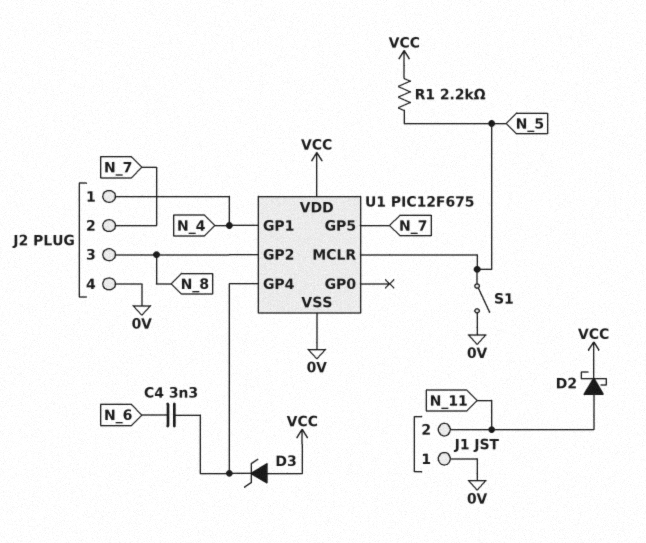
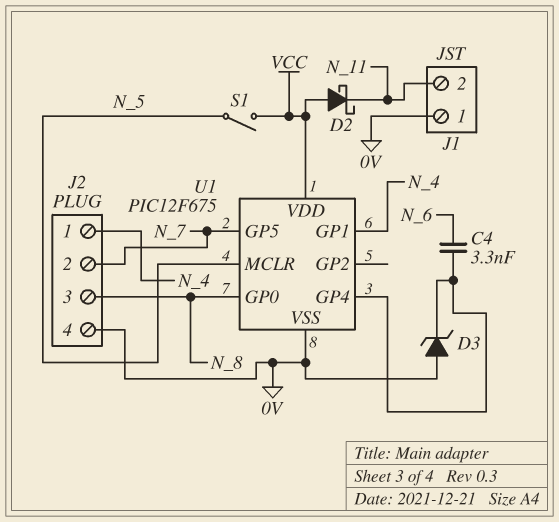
D2: schottky (A N_11, K VCC) -> schottky (A VCC, K N_11)
D3: zener (A VCC, K U1/GP4) -> zener (A 0V, K U1/GP4)
R1: 2.2k (N_5, VCC) -> none
S1: switch (0V, N_5) -> switch (N_5, VCC)
U1 pin GP0: none -> N_8
U1 pin GP2: N_8 -> none

